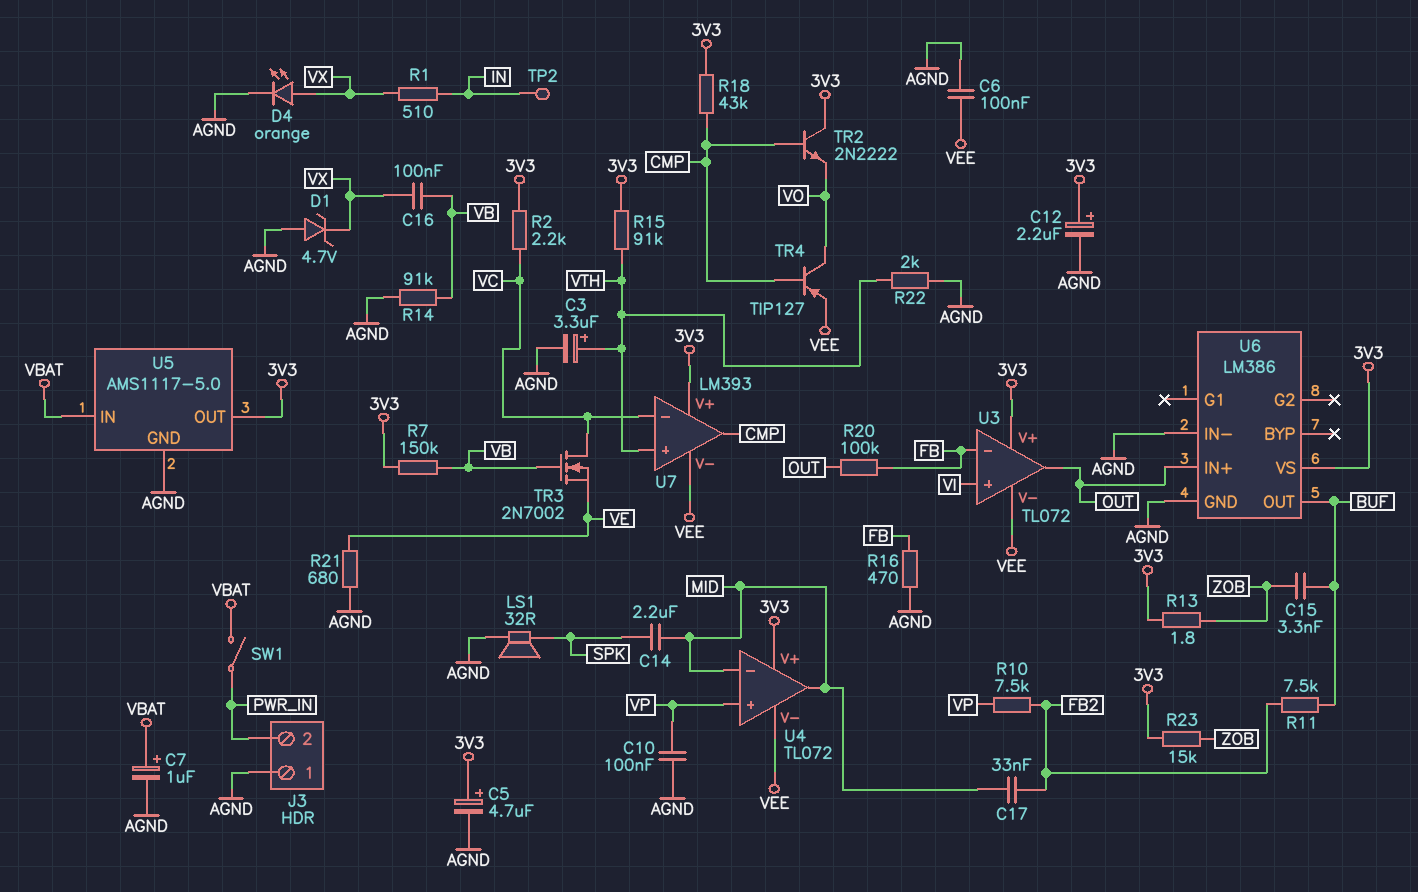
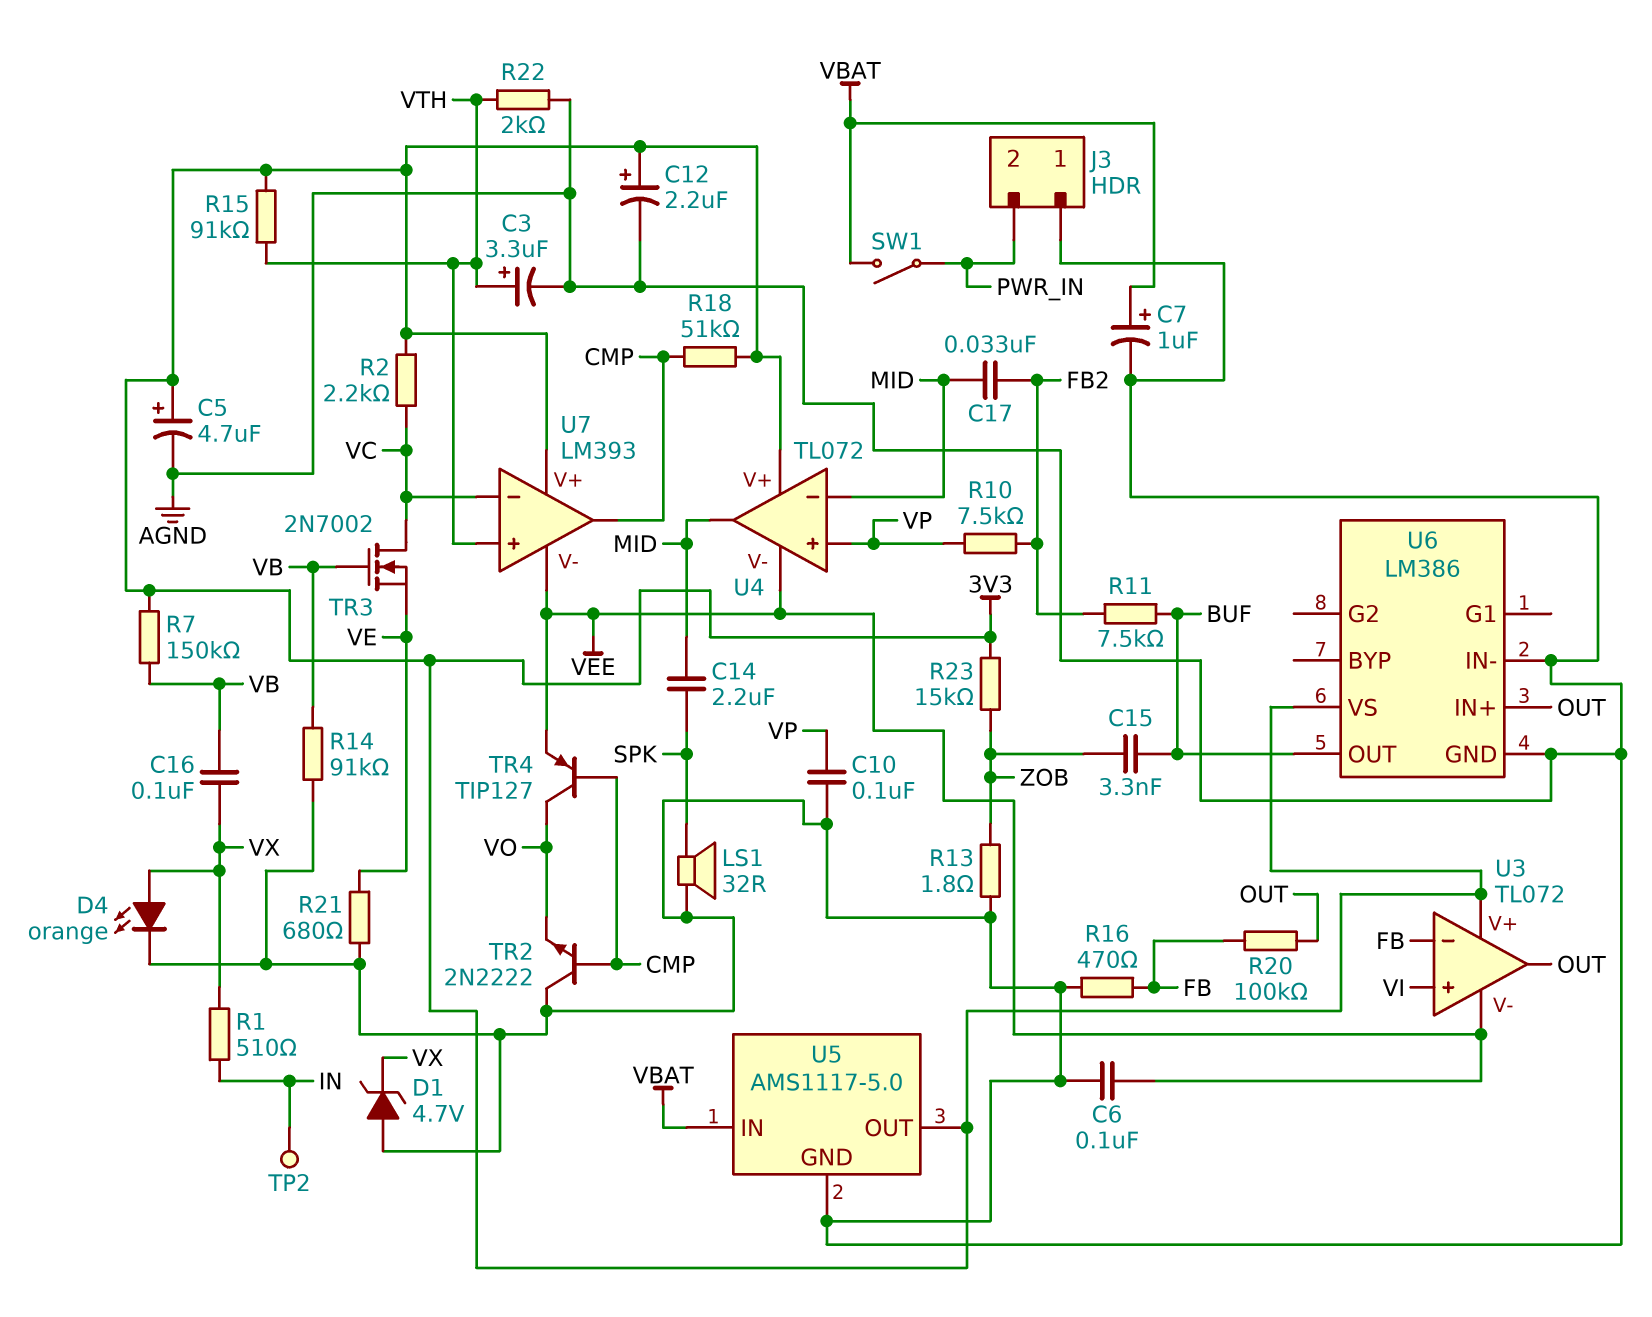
R13: 1.8 (3V3, ZOB) -> 1.8 (AGND, ZOB)
R18: 43k (3V3, CMP) -> 51k (3V3, CMP)
TR2: NPN 2N2222 (B CMP, C 3V3, E VO) -> NPN 2N2222 (B CMP, C AGND, E VO)

